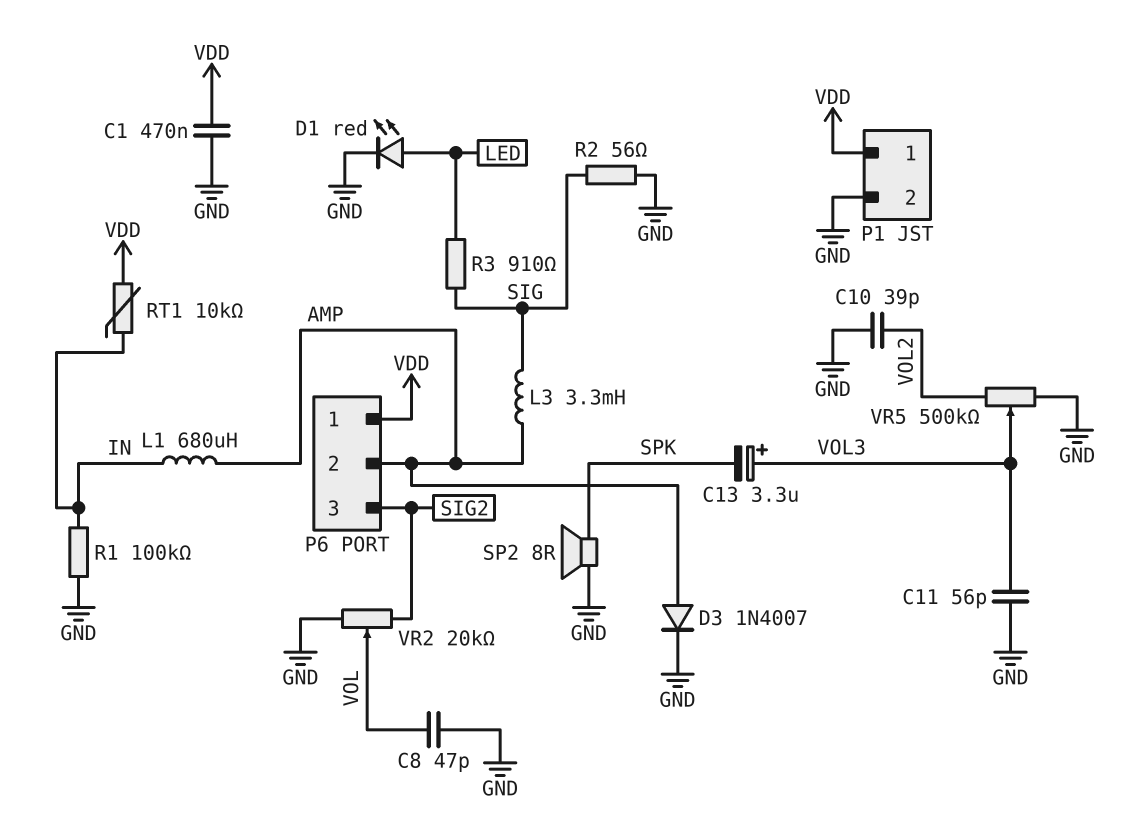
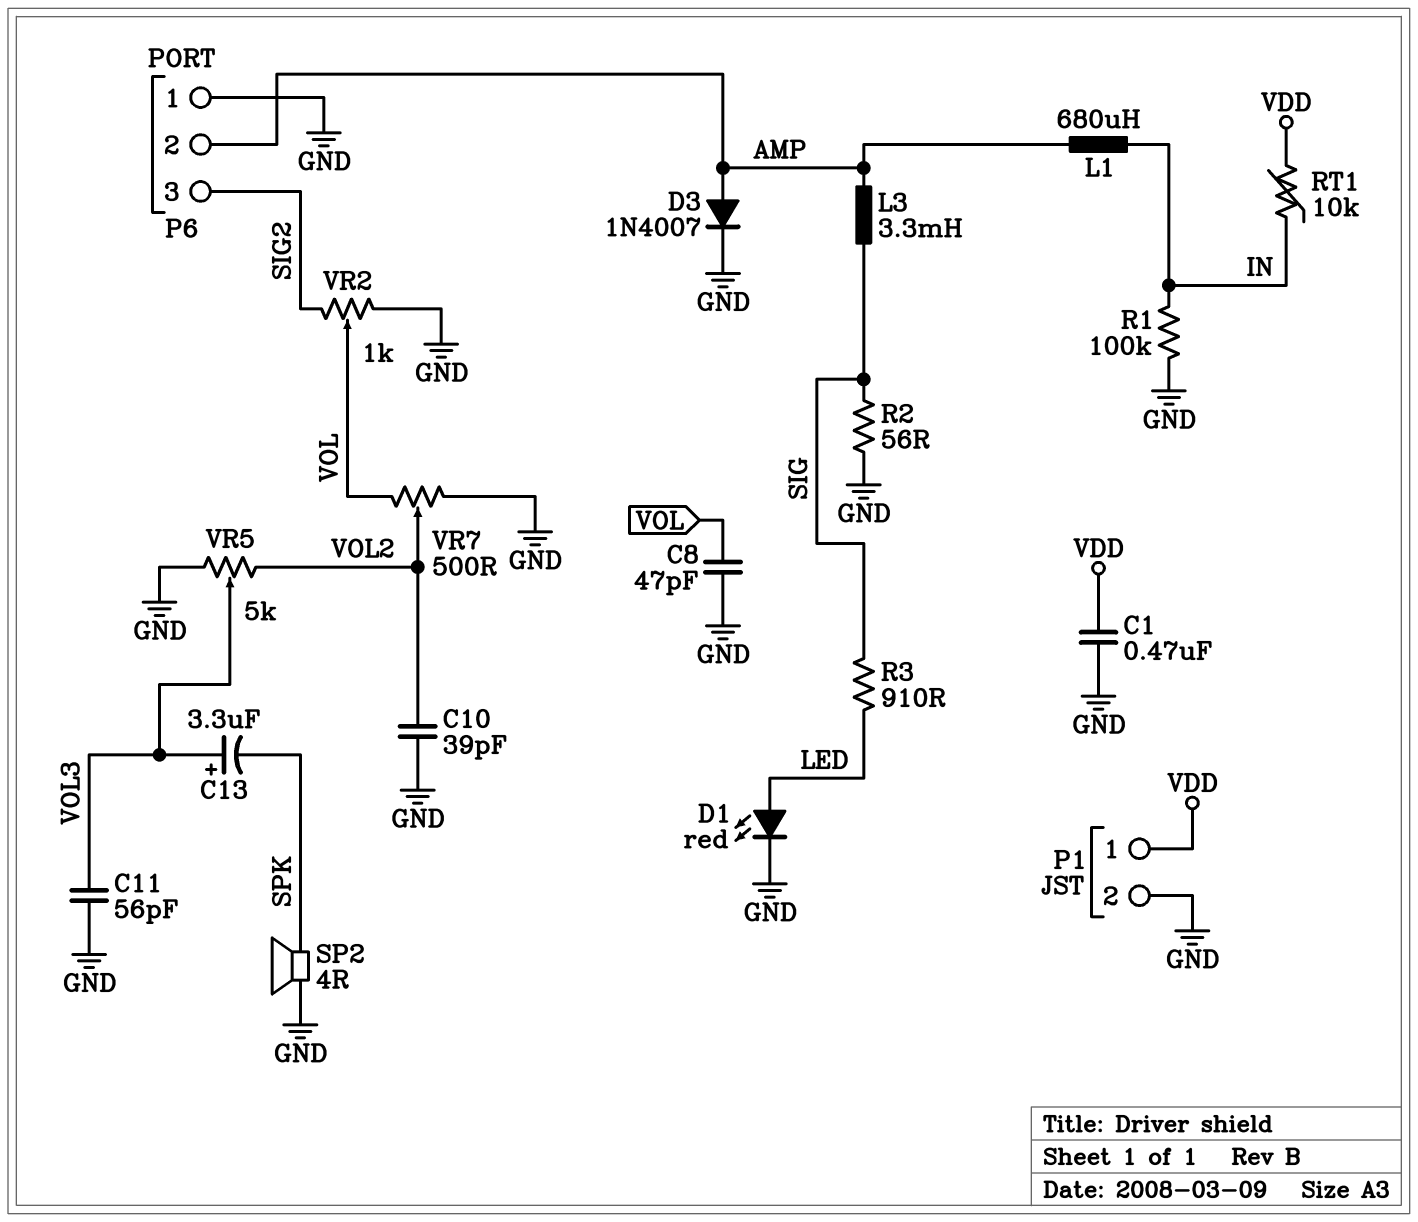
P6 pin 1: VDD -> GND
SP2: speaker 8R (GND, SPK) -> speaker 4R (GND, SPK)
VR2: 20k (GND, SIG2, wiper VOL) -> 1k (GND, SIG2, wiper VOL)
VR5: 500k (GND, VOL2, wiper VOL3) -> 5k (GND, VOL2, wiper VOL3)
VR7: none -> 500 (GND, VOL, wiper VOL2)

